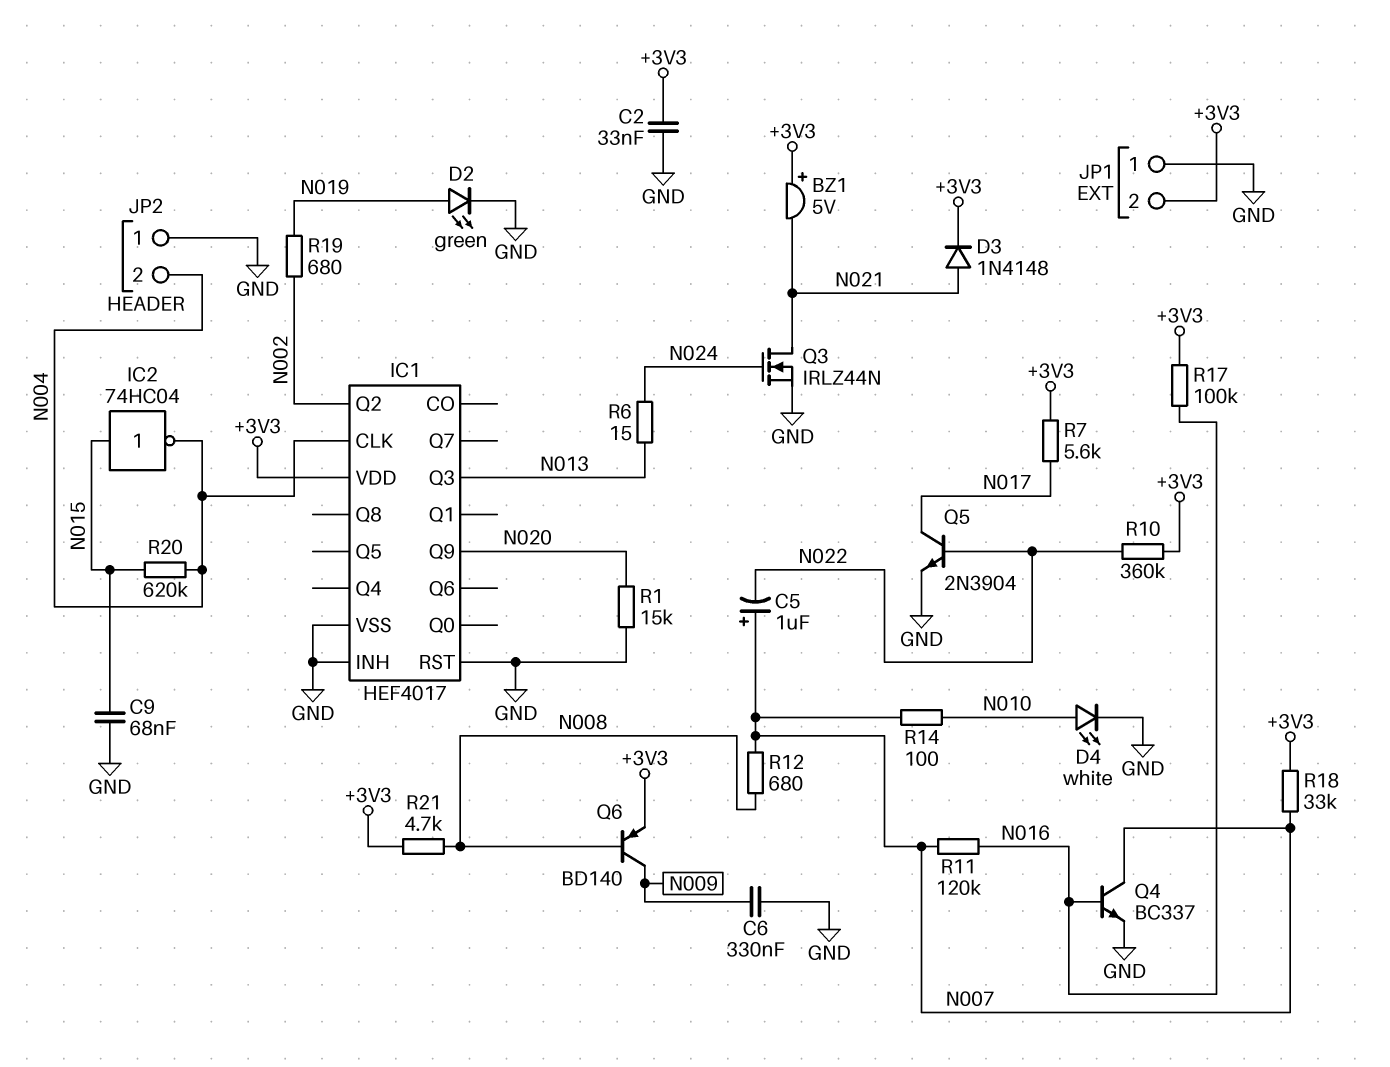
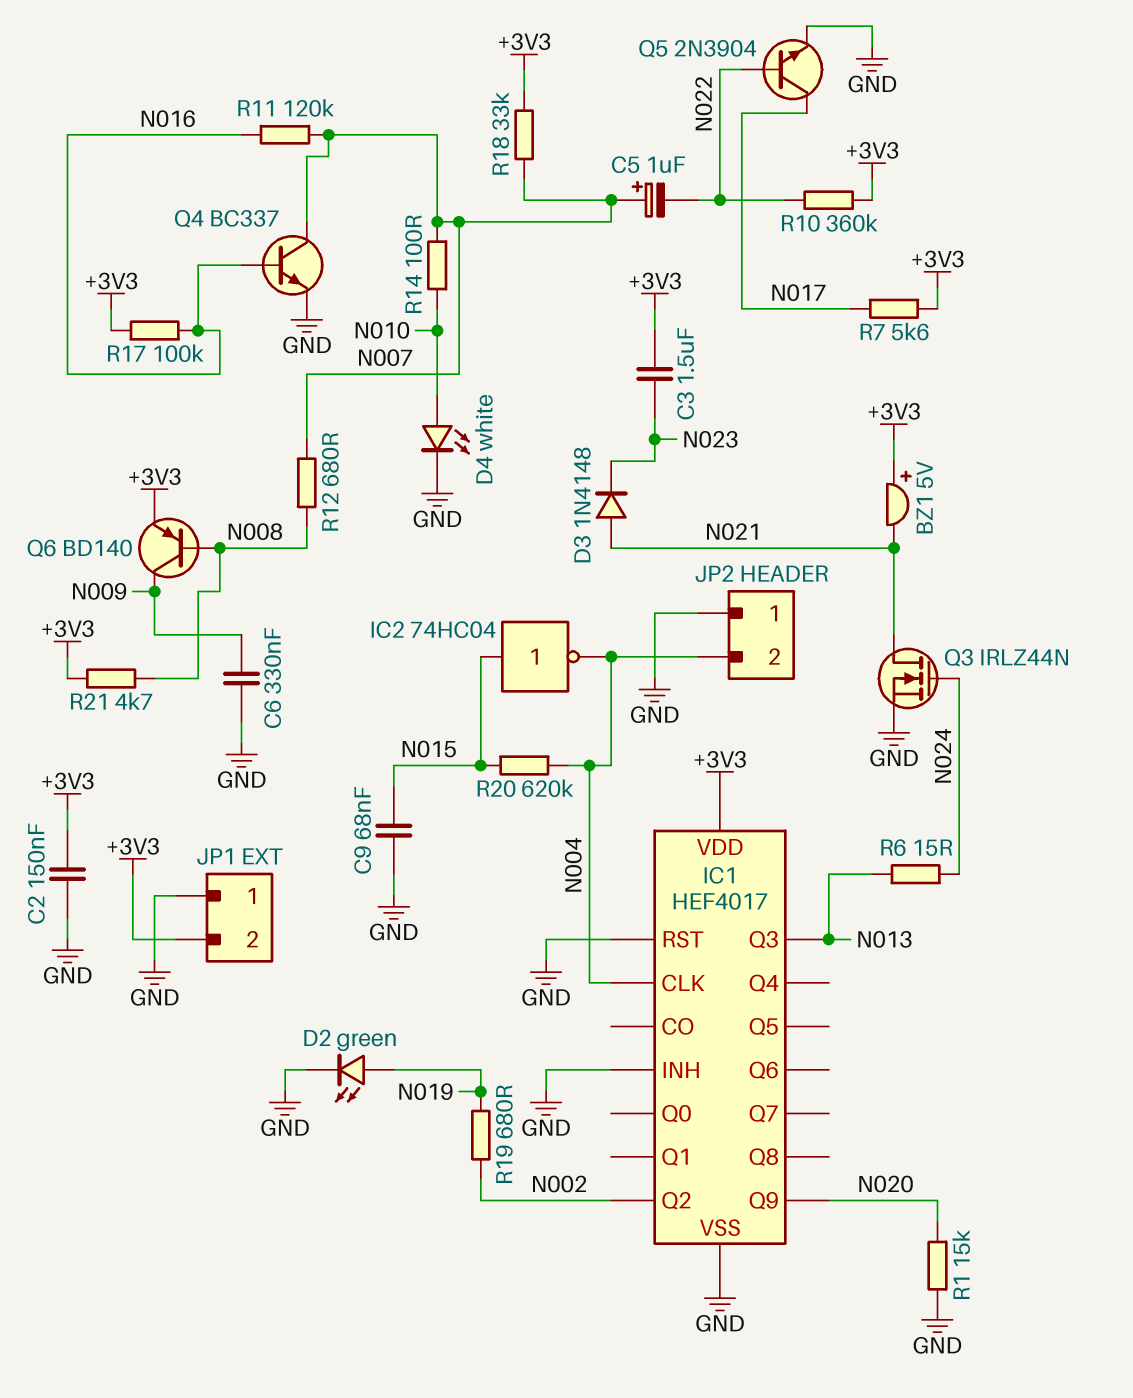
C2: 33nF (+3V3, GND) -> 150nF (+3V3, GND)
C3: none -> 1.5uF (+3V3, N023)
D3: diode 1N4148 (A N021, K +3V3) -> diode 1N4148 (A N021, K N023)

